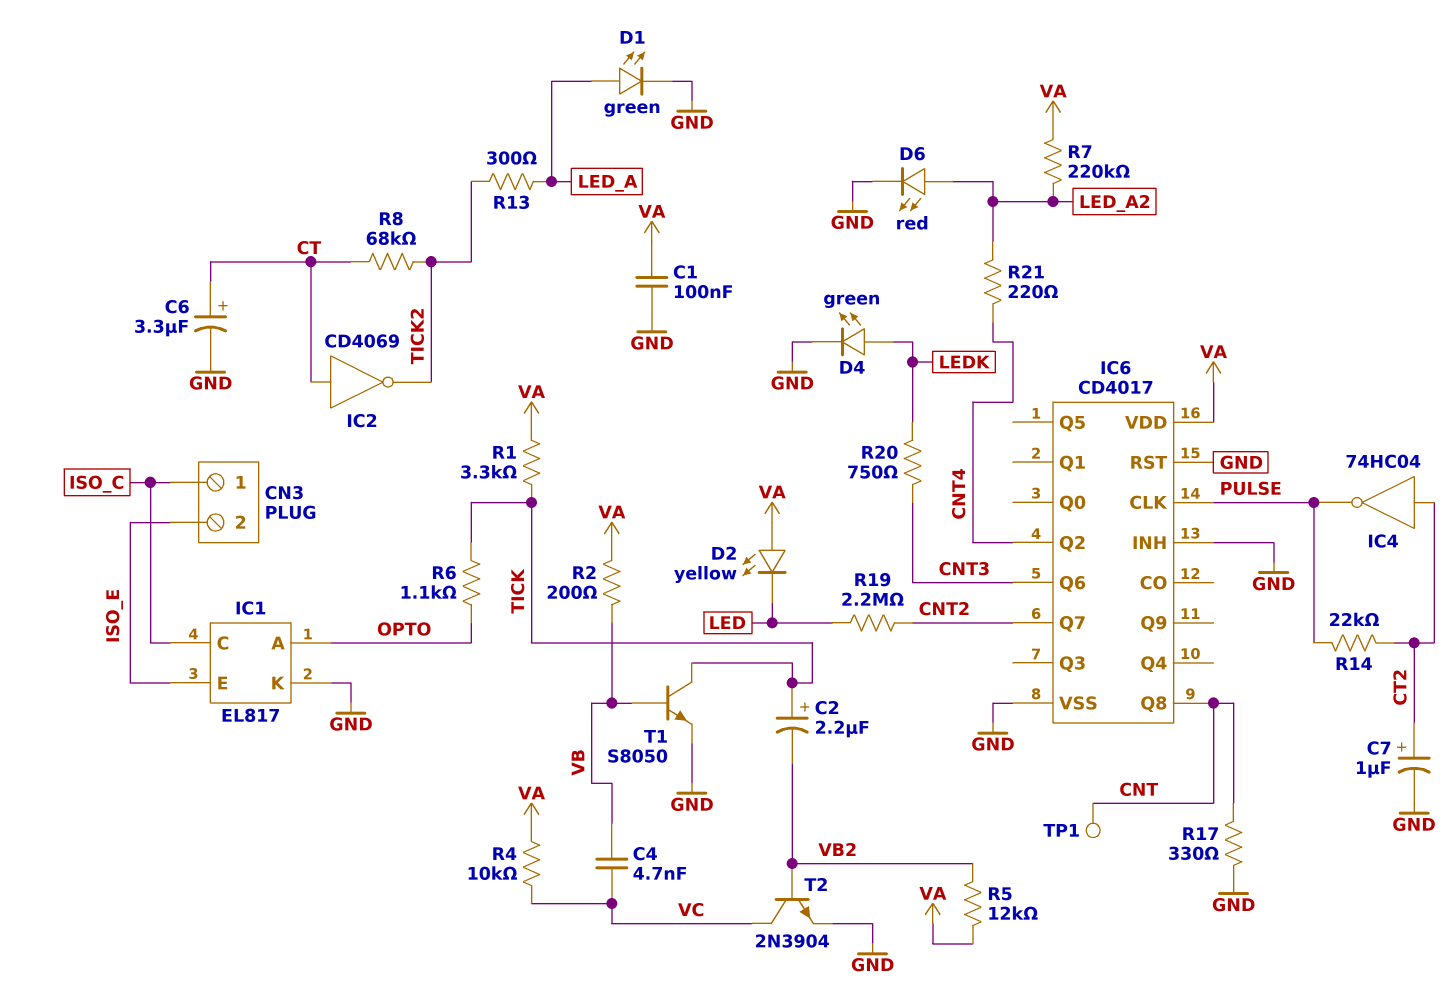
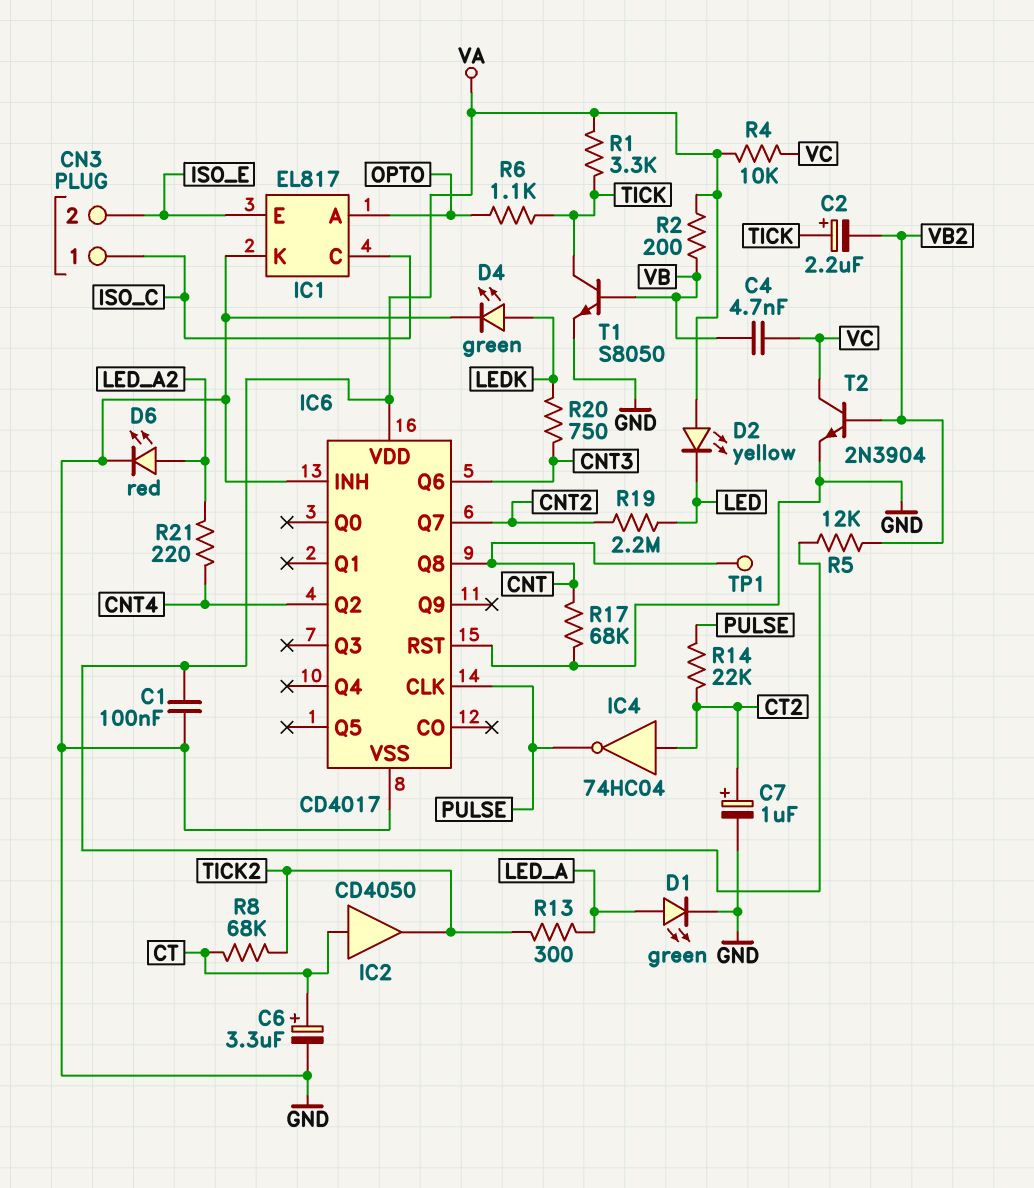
IC2: NOT CD4069 (in CT, out TICK2) -> buffer CD4050 (in CT, out TICK2)
R7: 220k (LED_A2, VA) -> none
R17: 330 (CNT, GND) -> 68k (CNT, GND)

